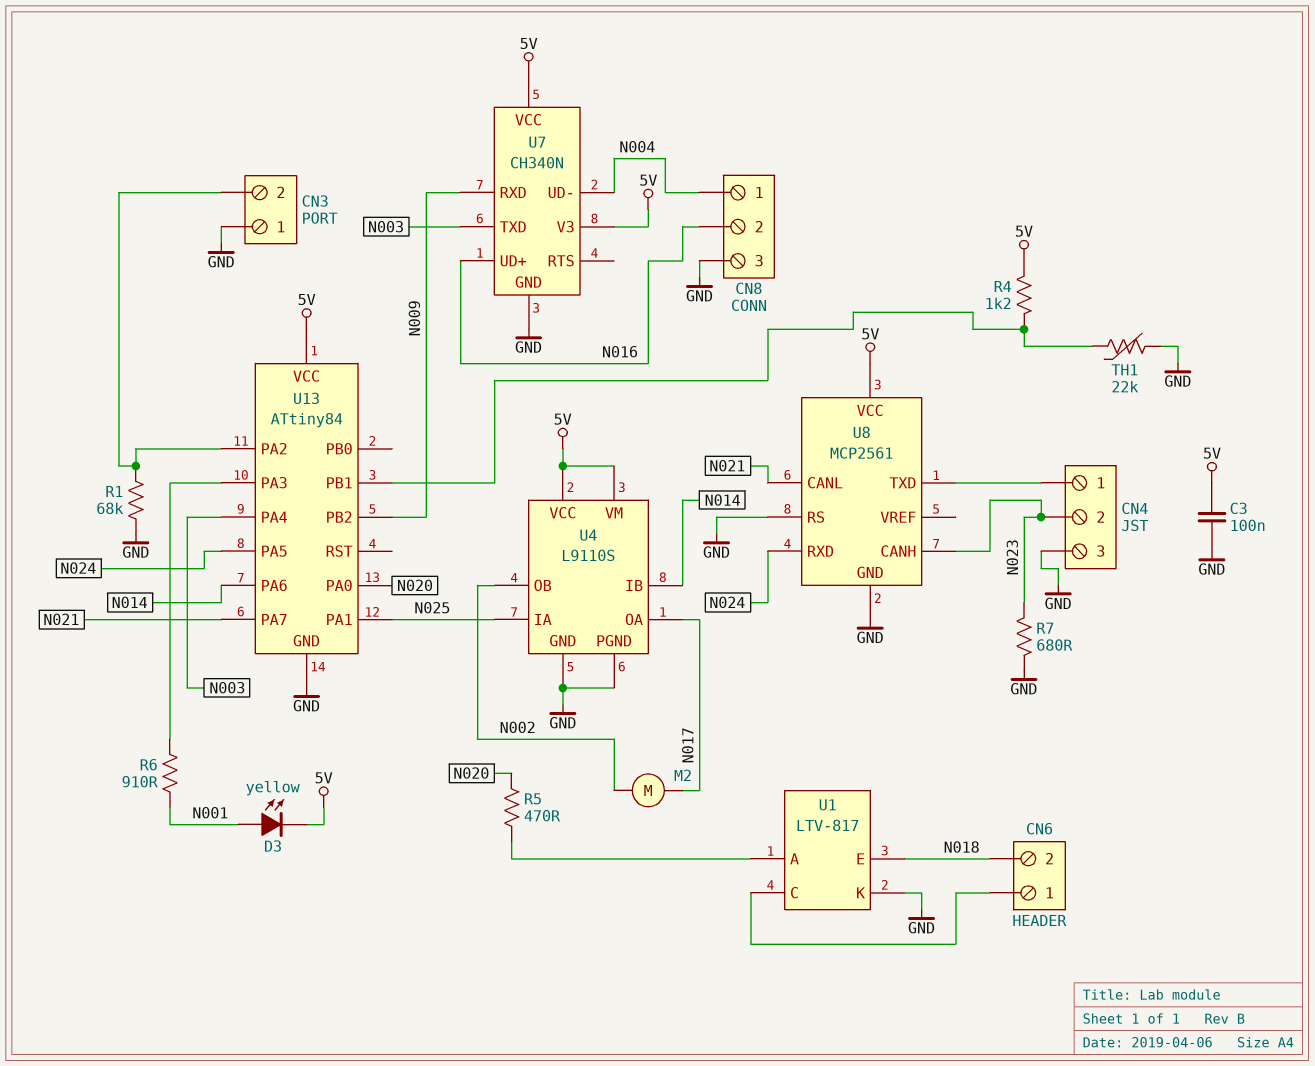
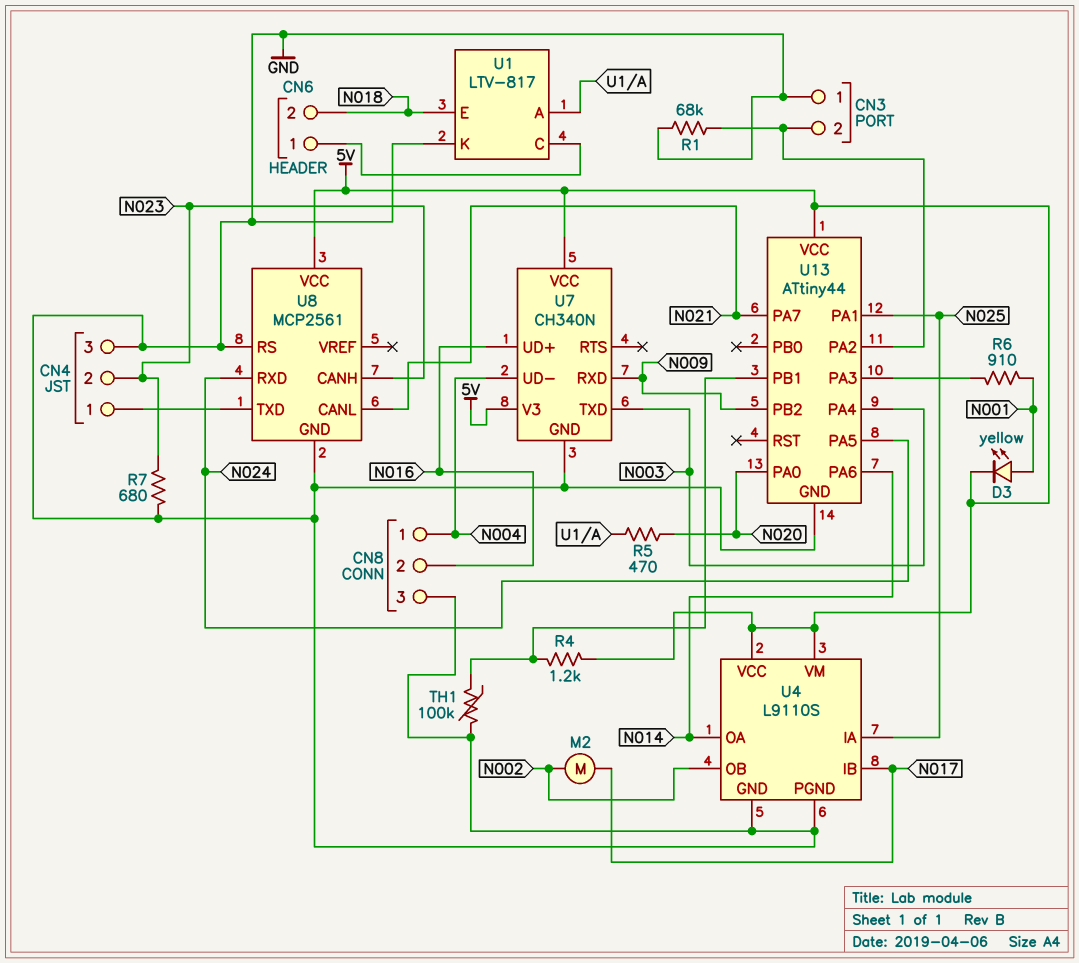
C3: 100nF (5V, GND) -> none
TH1: 22k (GND, U13/PB1) -> 100k (GND, U13/PB1)
U4 pin IB: N014 -> N017
U4 pin OA: N017 -> N014
U13: ATtiny84 -> ATtiny44

